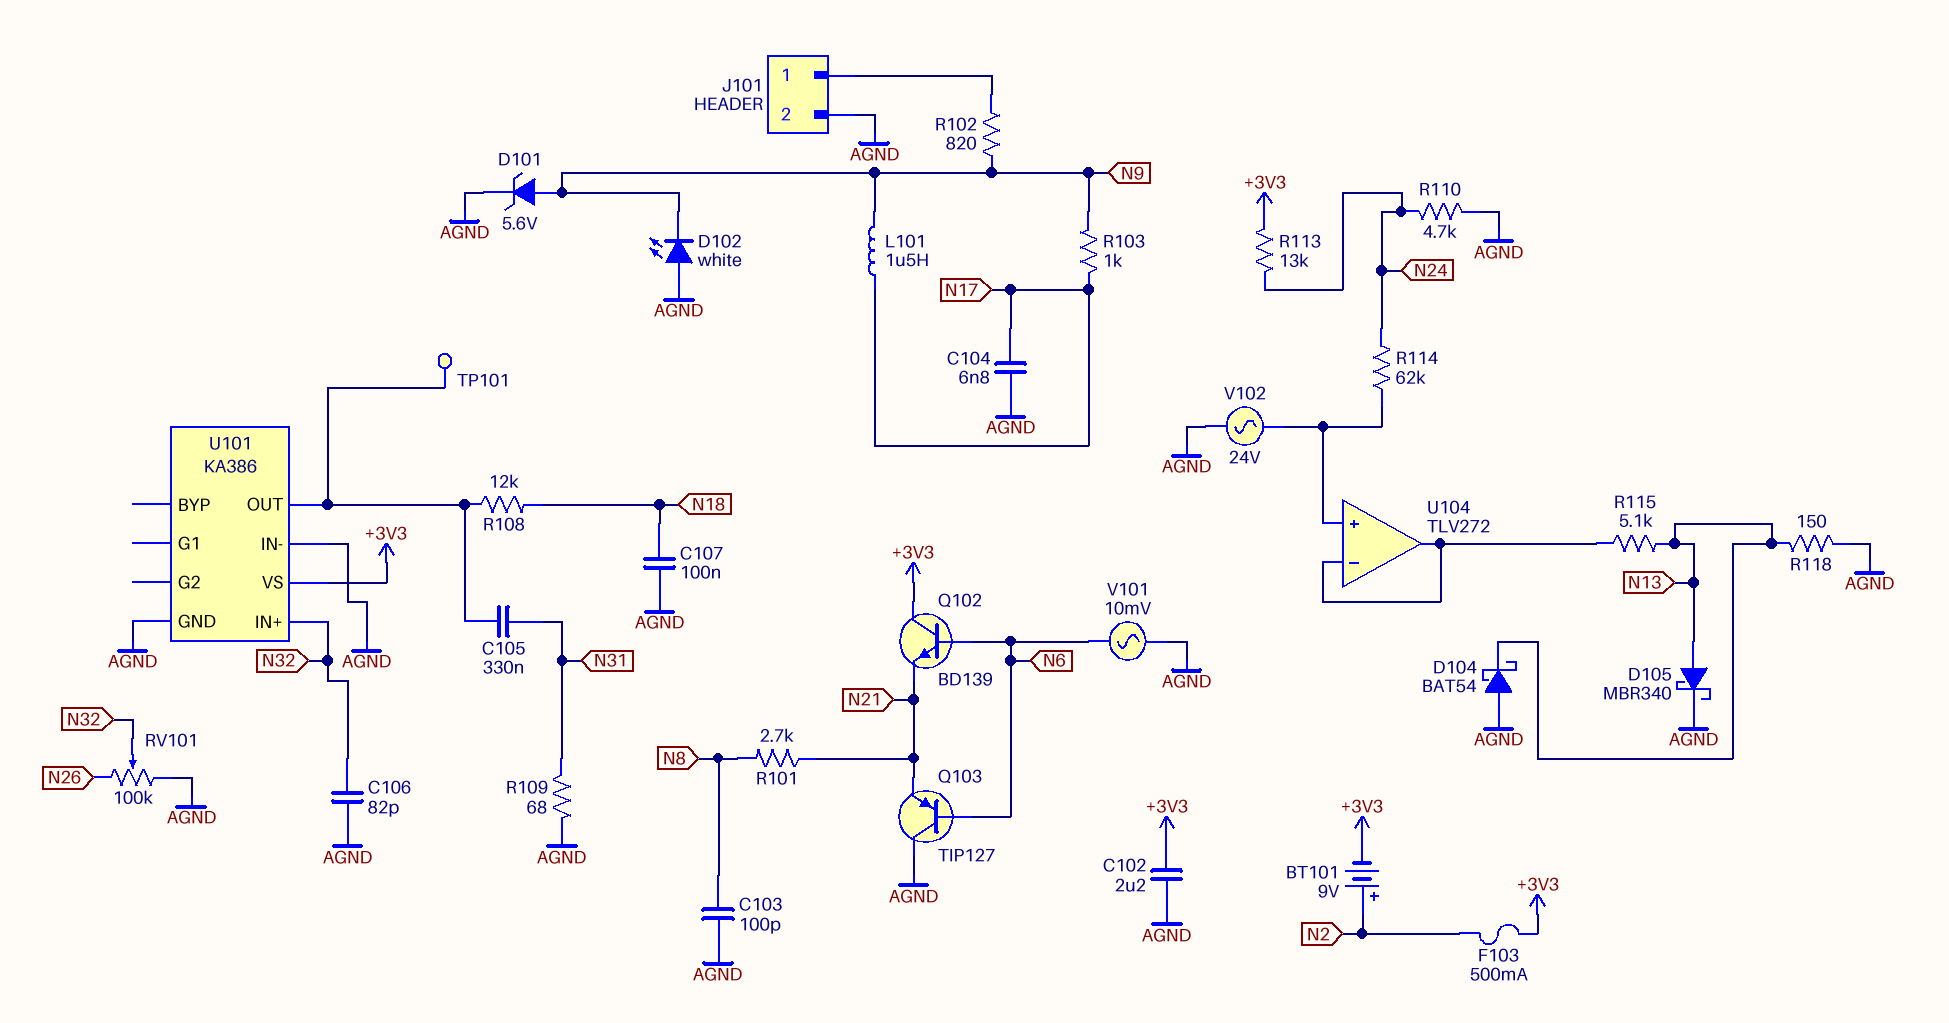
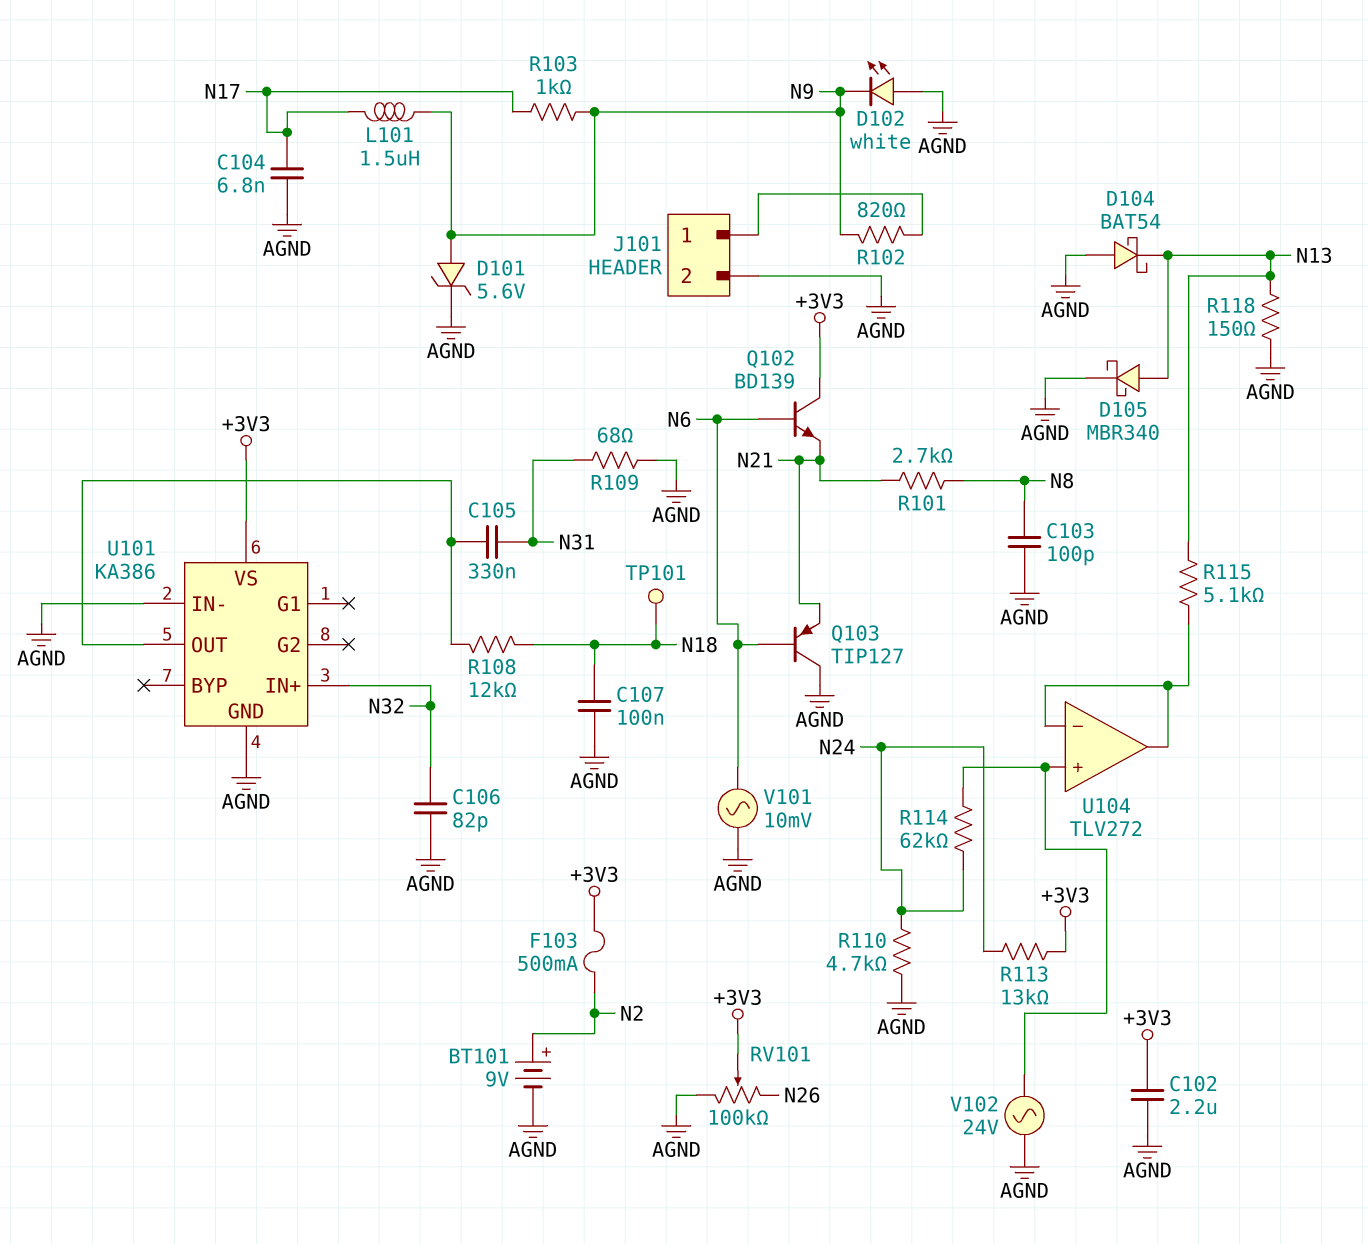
BT101: 9V (plus N2, minus +3V3) -> 9V (plus N2, minus AGND)
RV101: 100k (AGND, N26, wiper N32) -> 100k (AGND, N26, wiper +3V3)
TP101: test point (U101/OUT) -> test point (N18)

